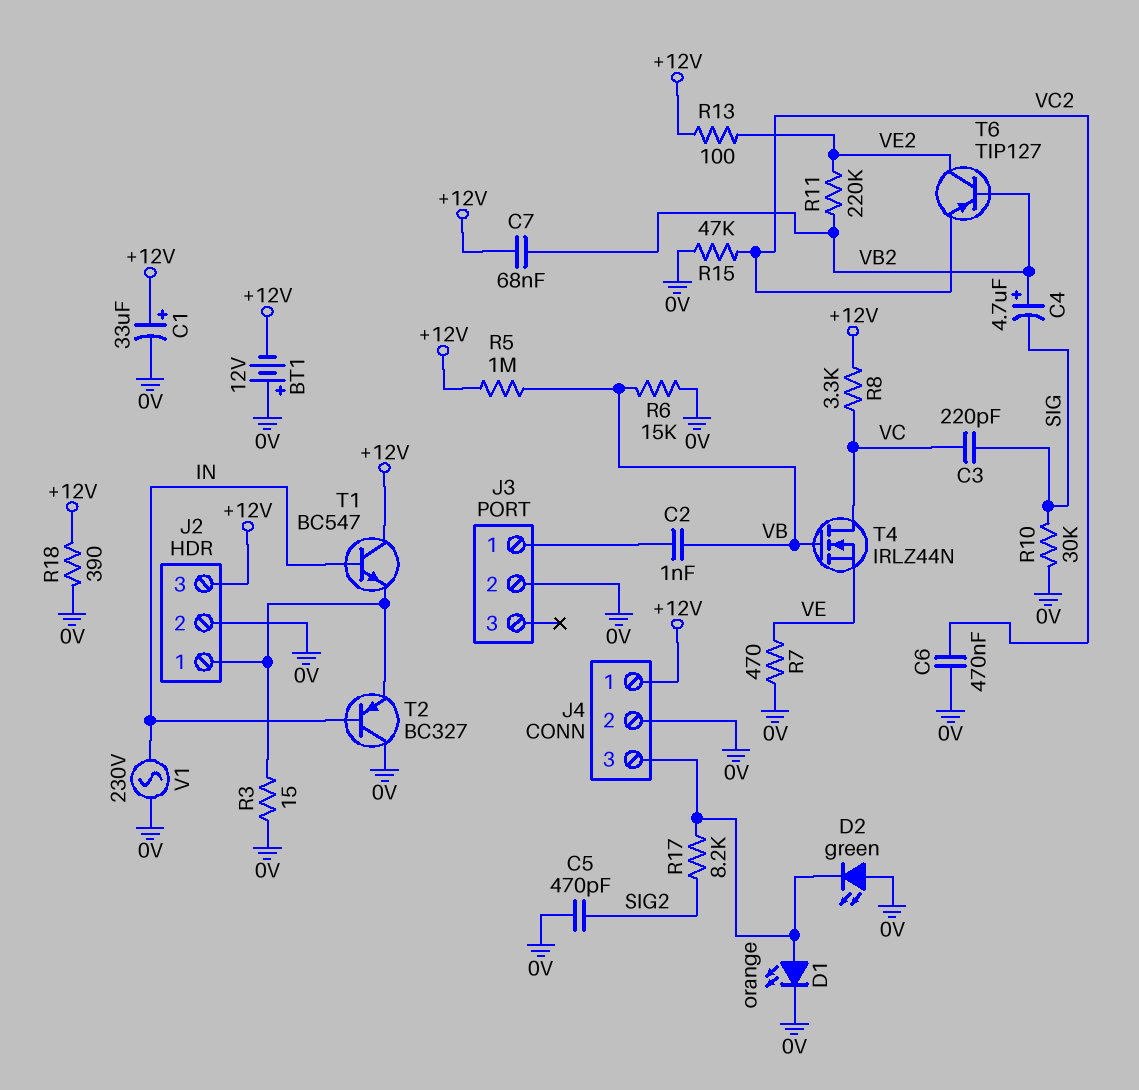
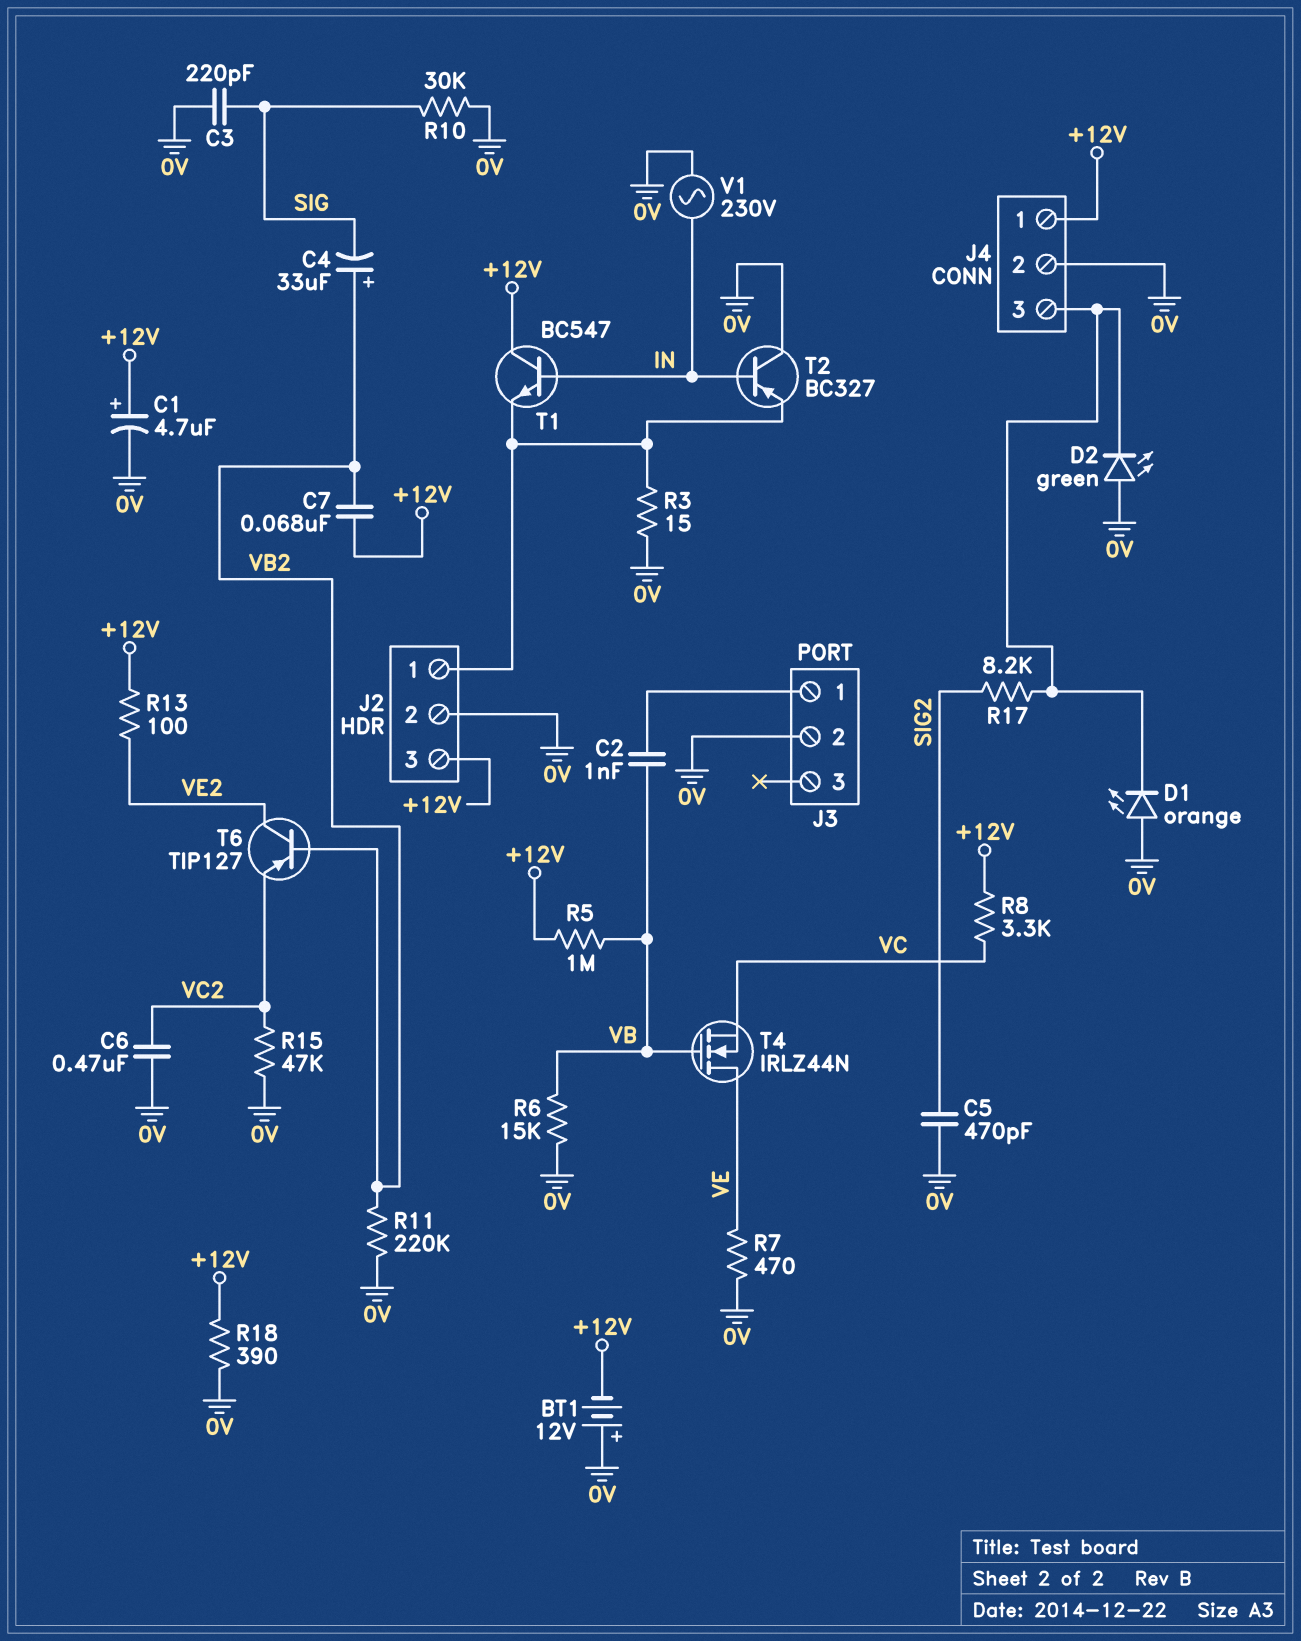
C1: 33uF (plus +12V, minus 0V) -> 4.7uF (plus +12V, minus 0V)
C3: 220pF (SIG, VC) -> 220pF (0V, SIG)
C4: 4.7uF (plus VB2, minus SIG) -> 33uF (plus VB2, minus SIG)
D1: LED orange (A J4/3, K 0V) -> LED orange (A 0V, K J4/3)
R11: 220k (VB2, VE2) -> 220k (0V, VB2)
T4: NMOS IRLZ44N (G VB, D VC, S VE) -> NMOS IRLZ44N (G VB, D VE, S VC)

